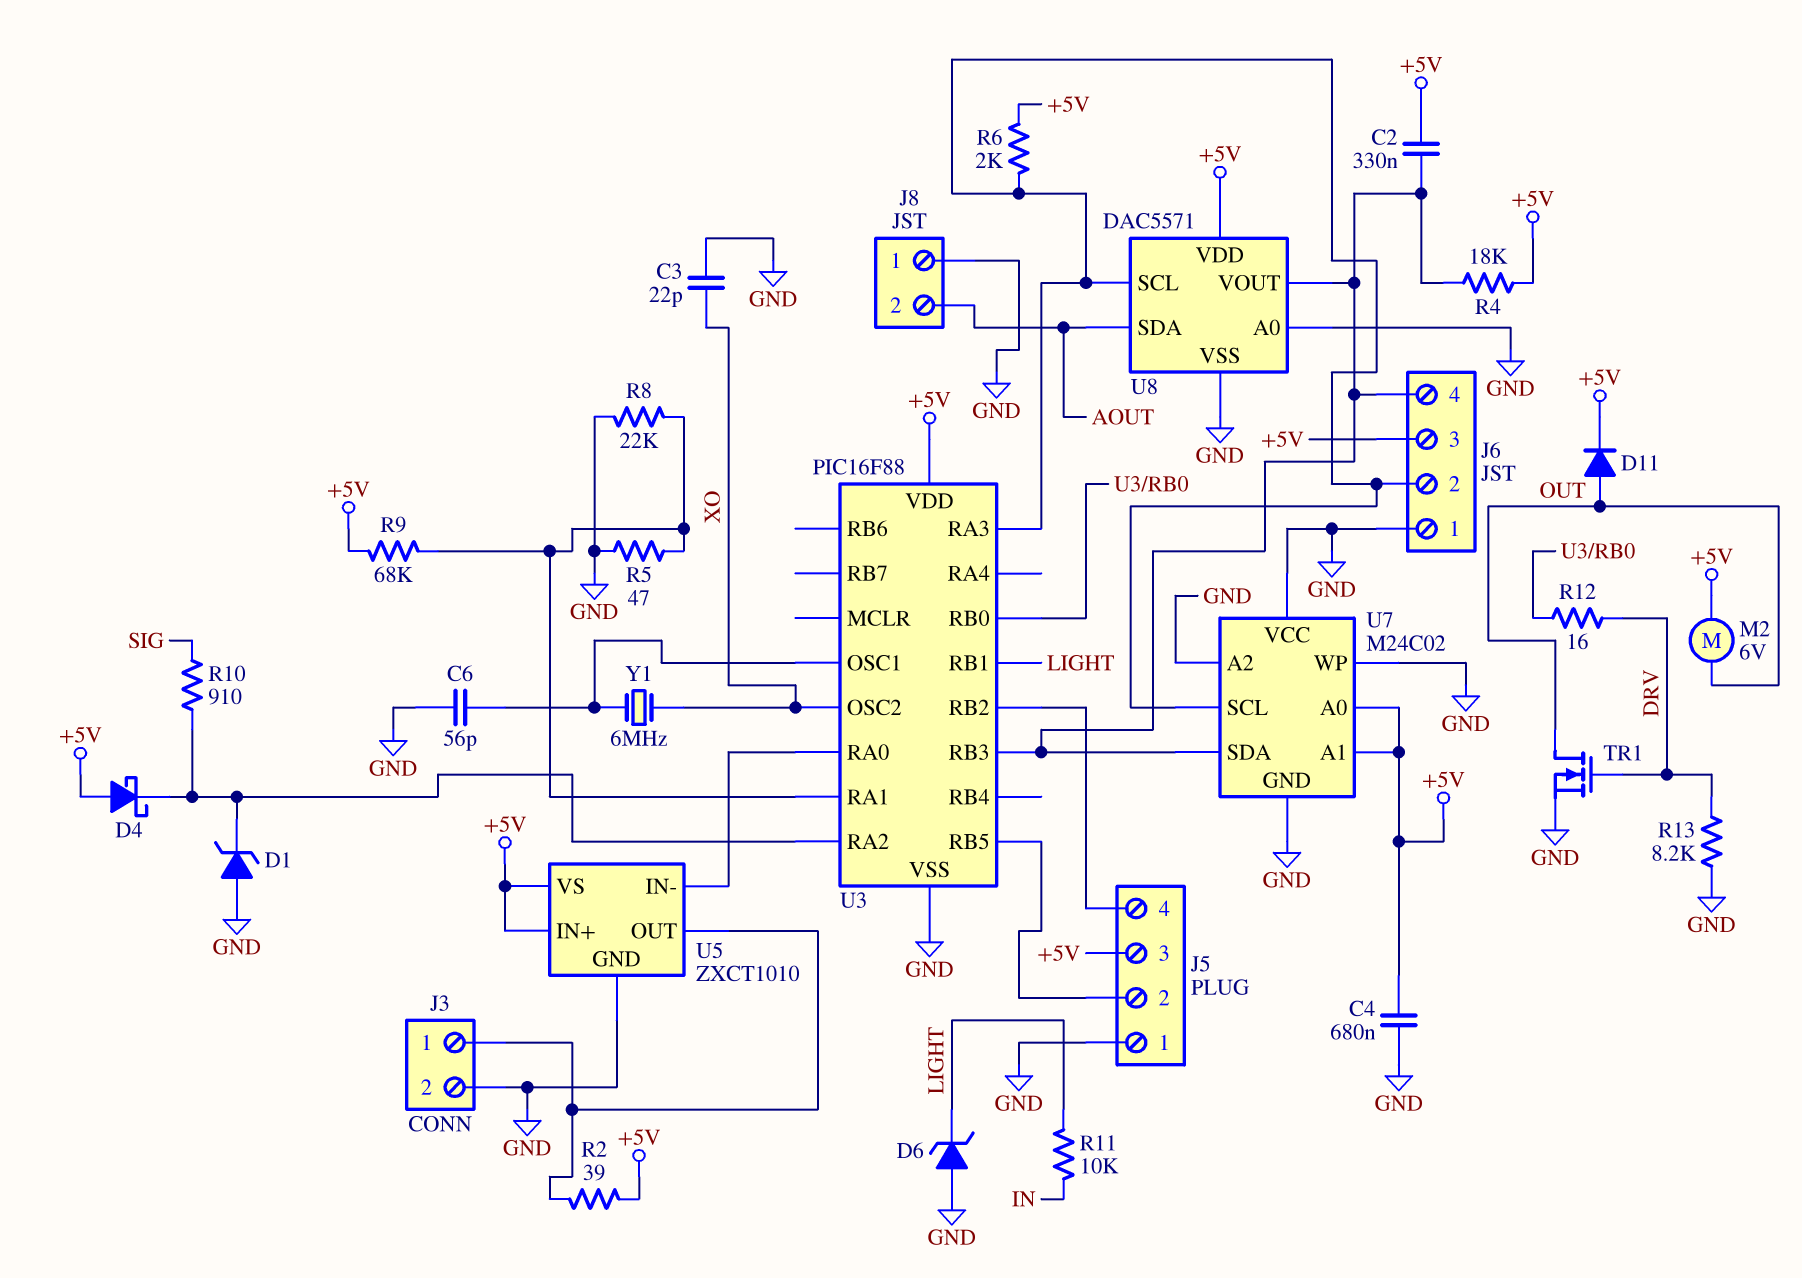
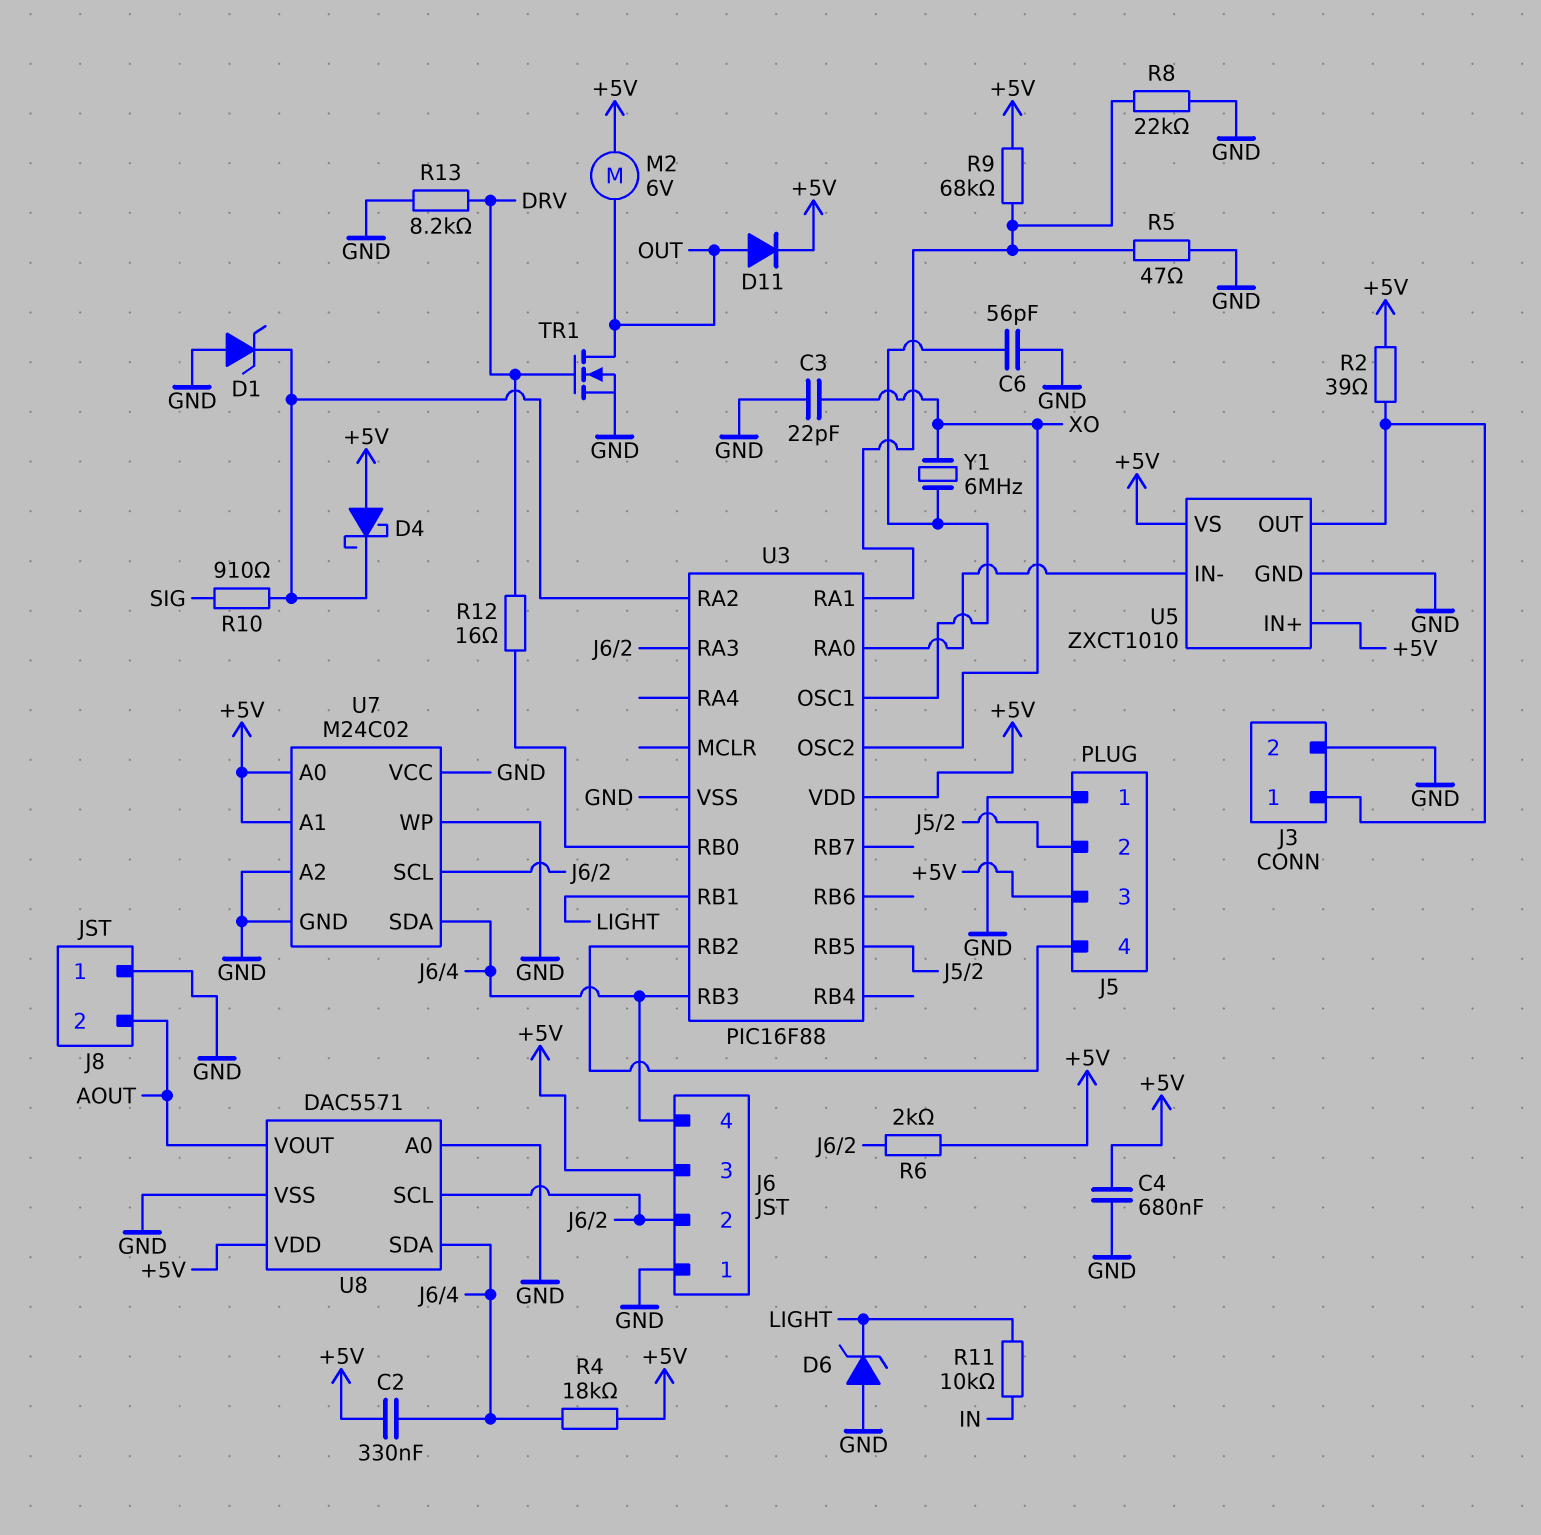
U8 pin SDA: AOUT -> J6/4
U8 pin VOUT: J6/4 -> AOUT

